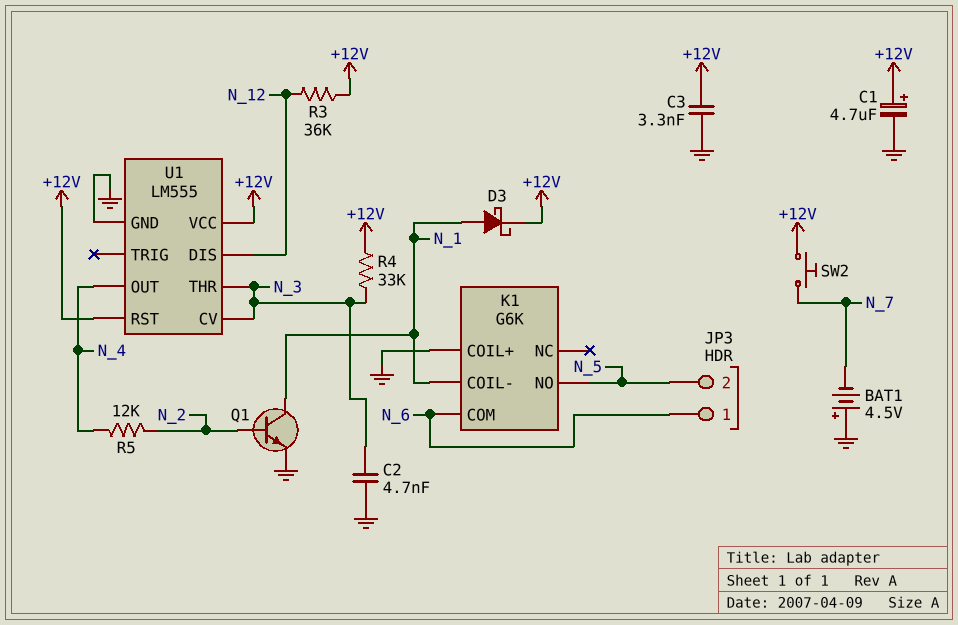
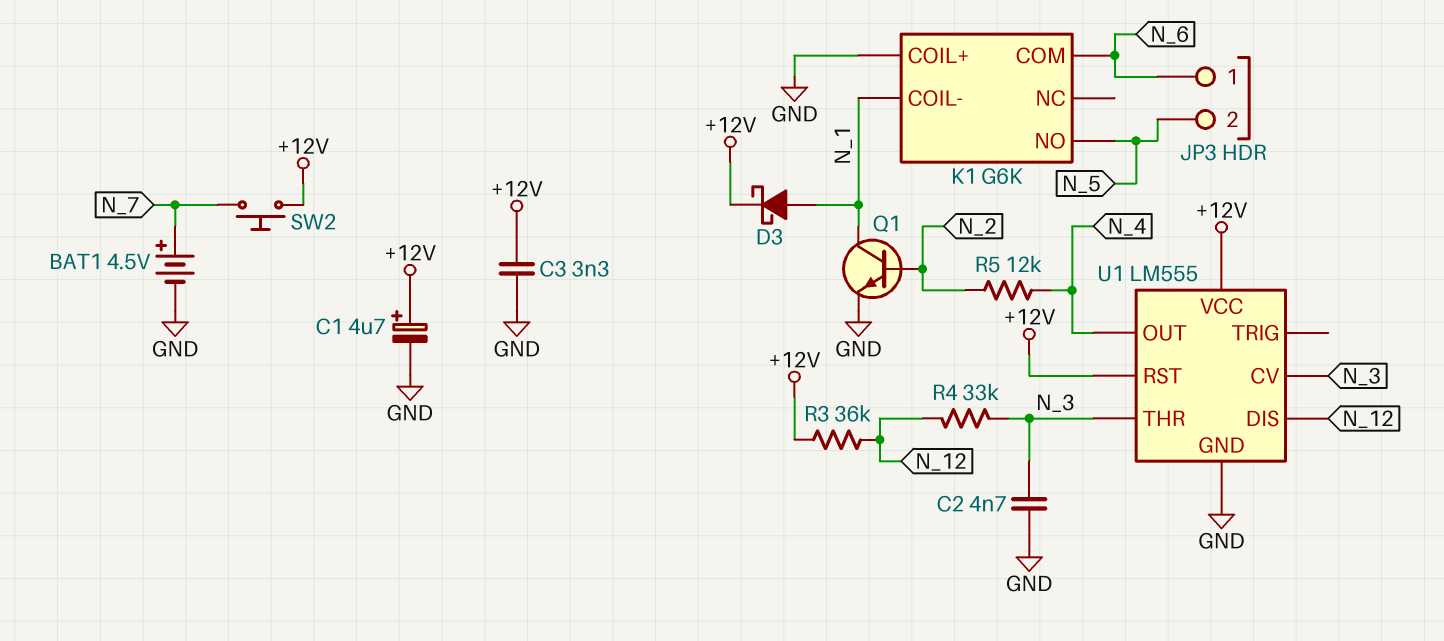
BAT1: 4.5V (plus GND, minus N_7) -> 4.5V (plus N_7, minus GND)
R4: 33k (+12V, N_3) -> 33k (N_3, N_12)

